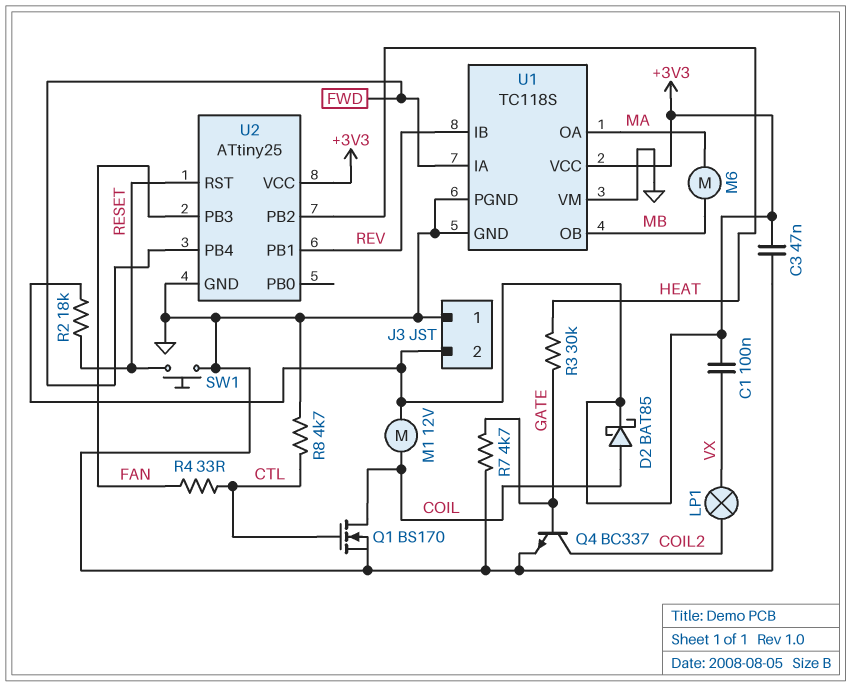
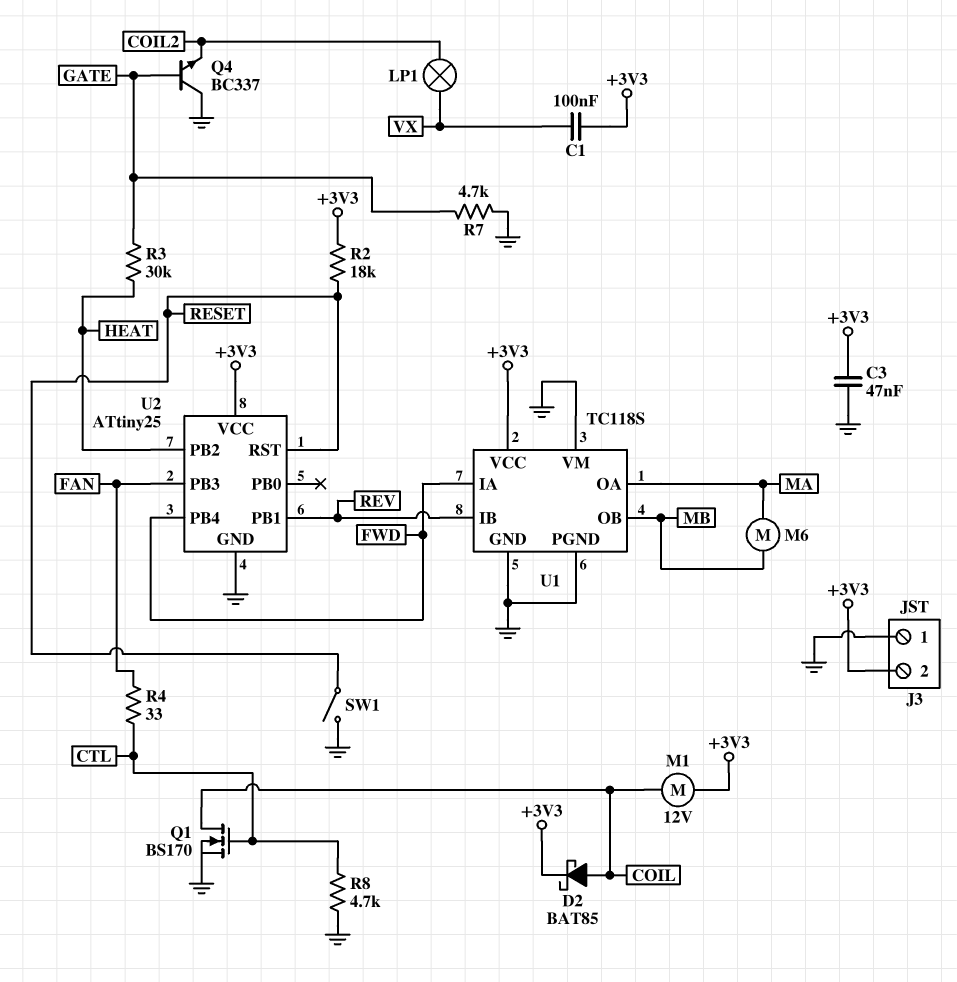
Q4: NPN BC337 (B GATE, C COIL2, E GND) -> NPN BC337 (B GATE, C GND, E COIL2)
SW1: button (GND, RESET) -> switch (GND, RESET)

